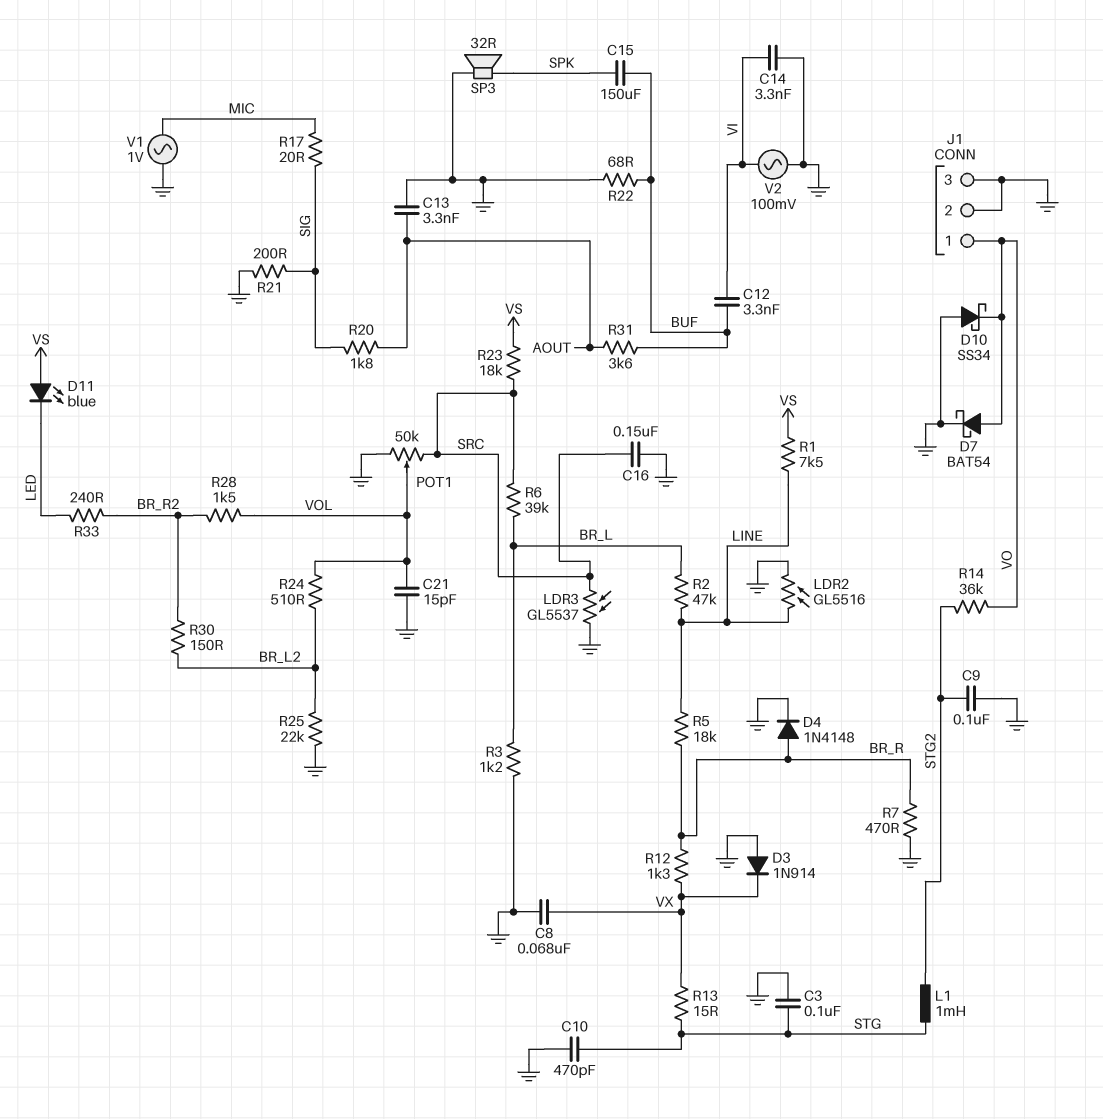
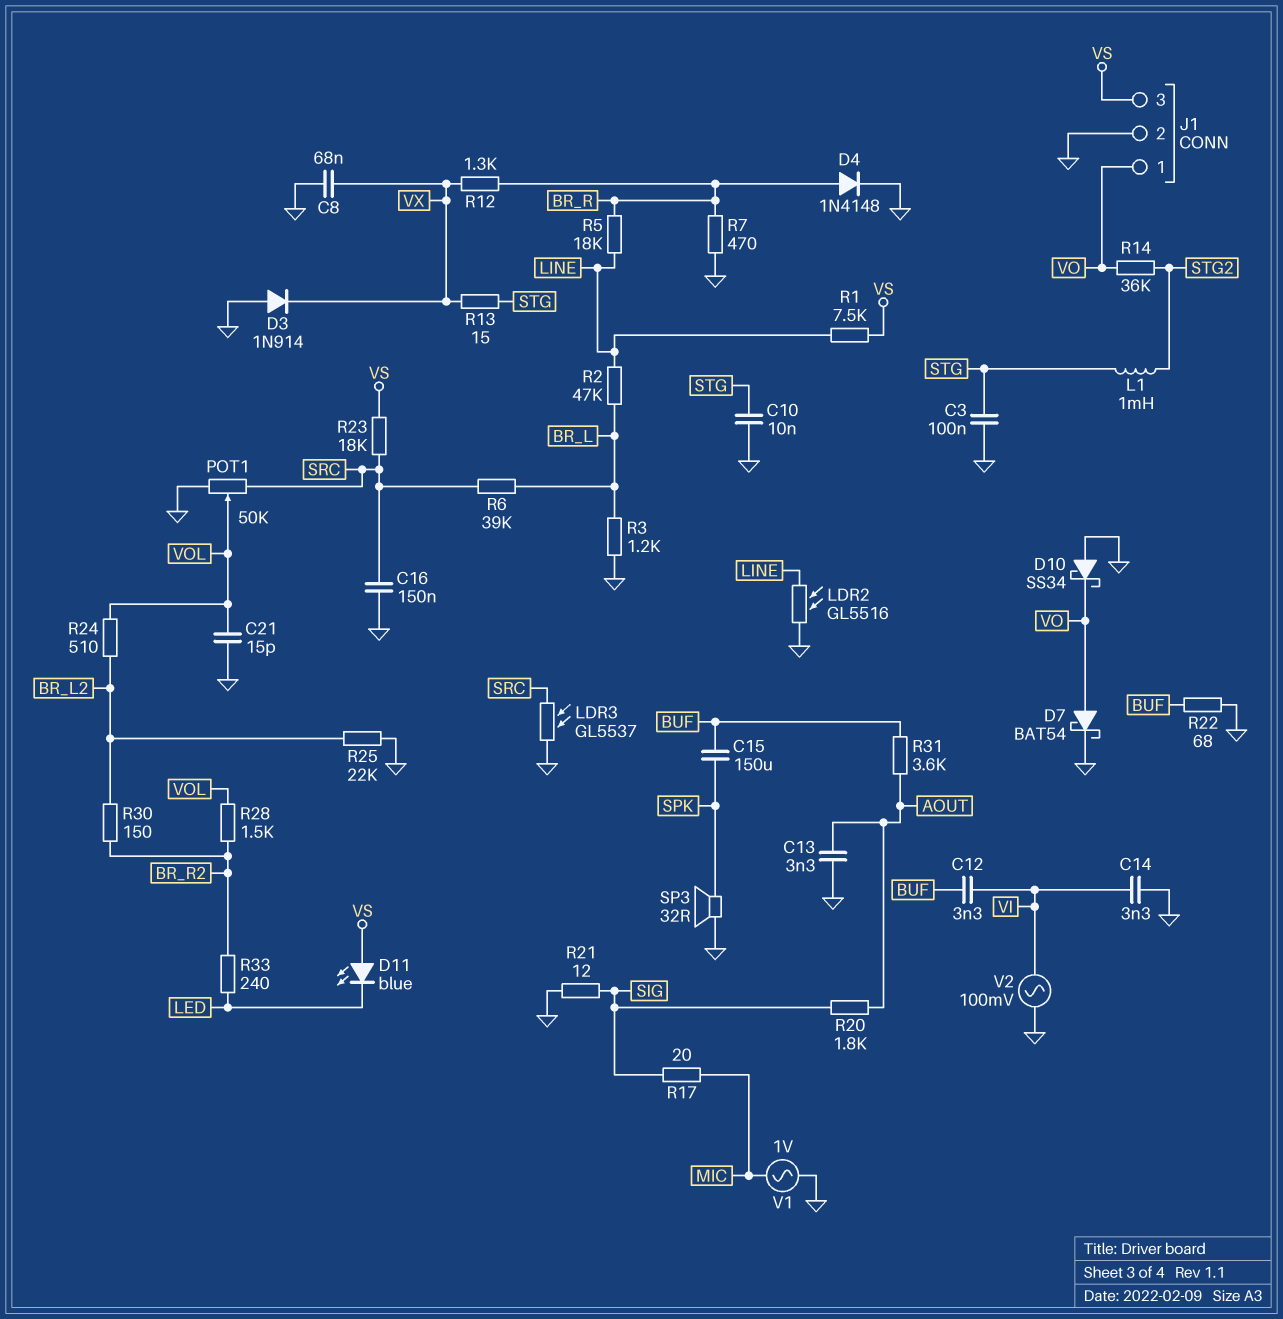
C9: 100nF (GND, STG2) -> none
C10: 470pF (GND, STG) -> 10nF (GND, STG)
J1 pin 3: GND -> VS
R21: 200 (GND, SIG) -> 12 (GND, SIG)

